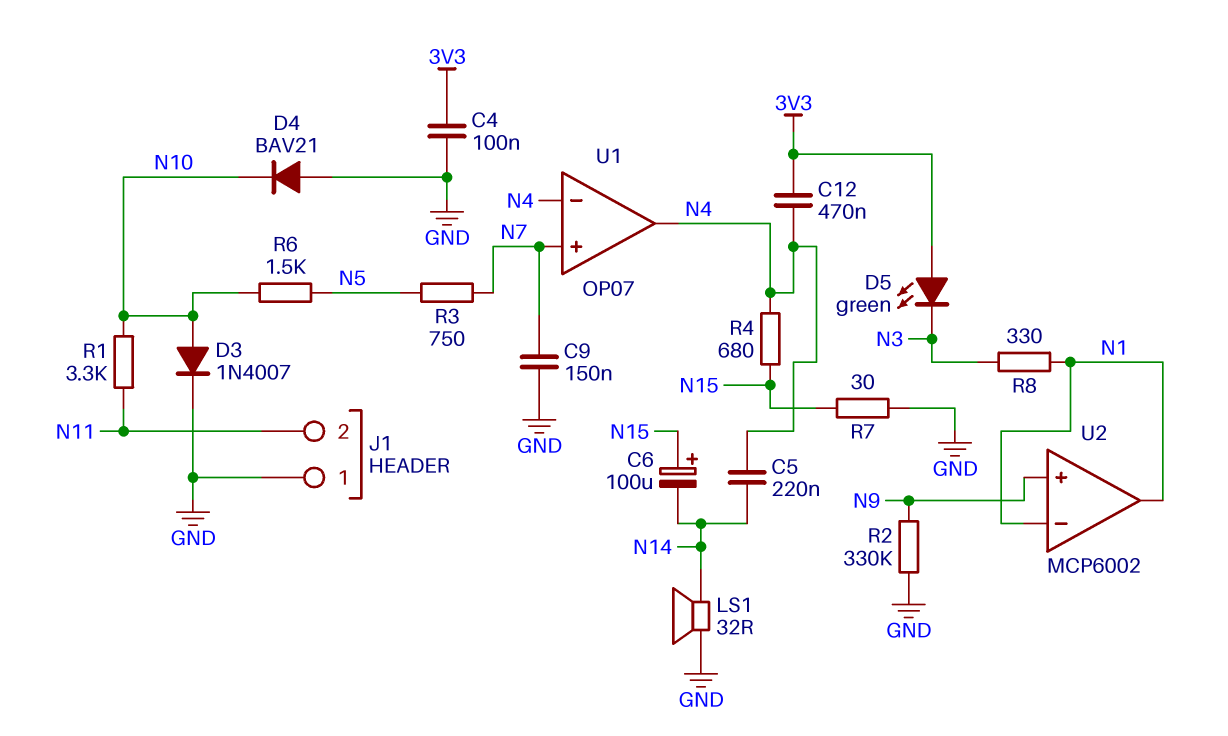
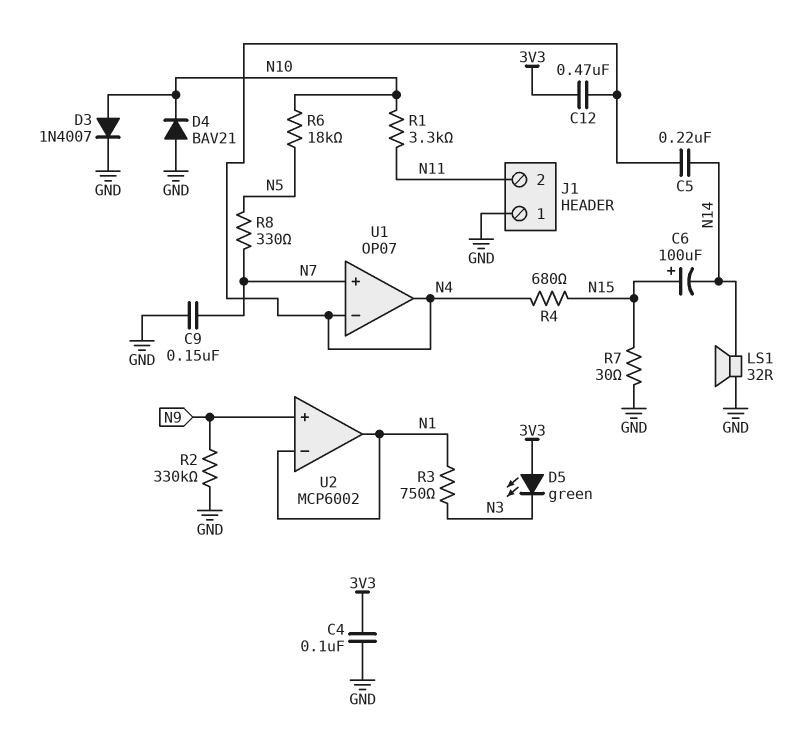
R3: 750 (N5, N7) -> 750 (N1, N3)
R6: 1.5k (N5, N10) -> 18k (N5, N10)
R8: 330 (N1, N3) -> 330 (N5, N7)

